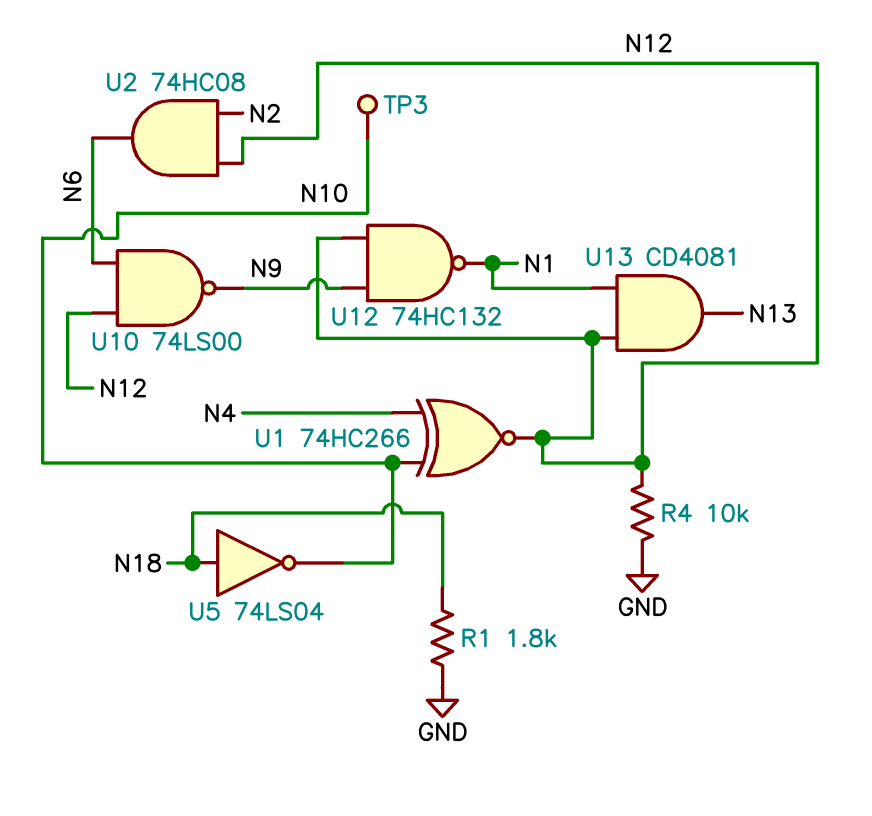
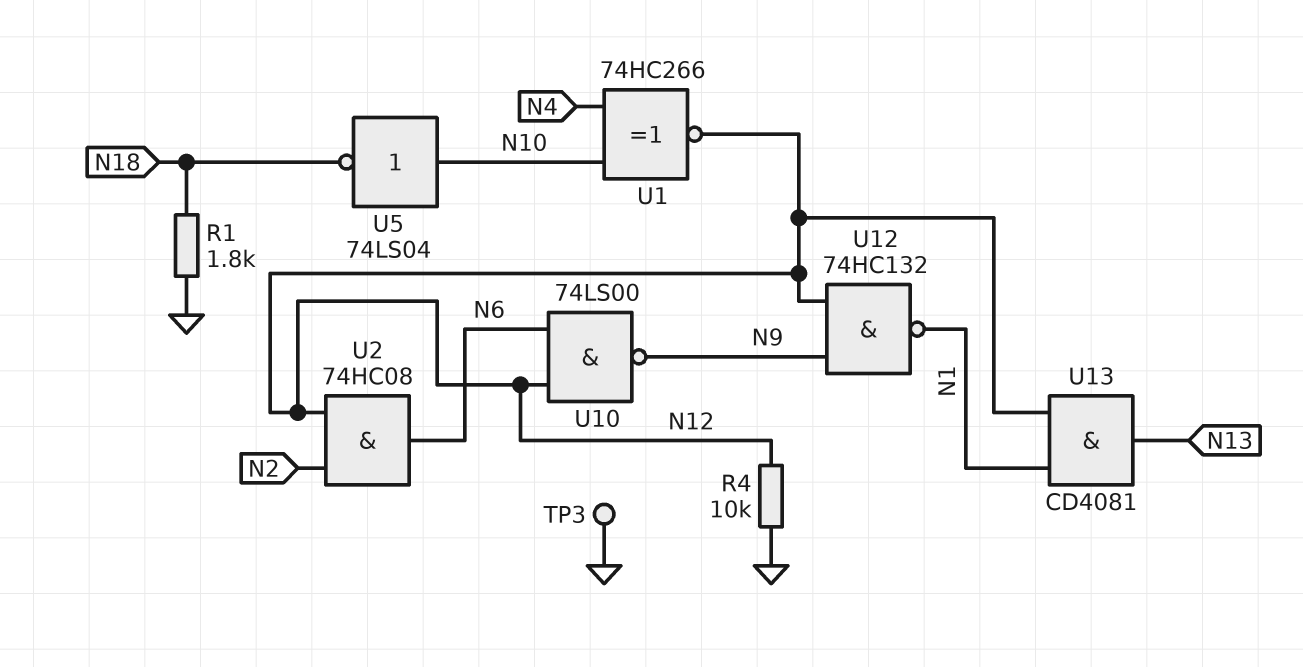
TP3: test point (N10) -> test point (GND)
U5: NOT 74LS04 (in N18, out N10) -> NOT 74LS04 (in N10, out N18)

